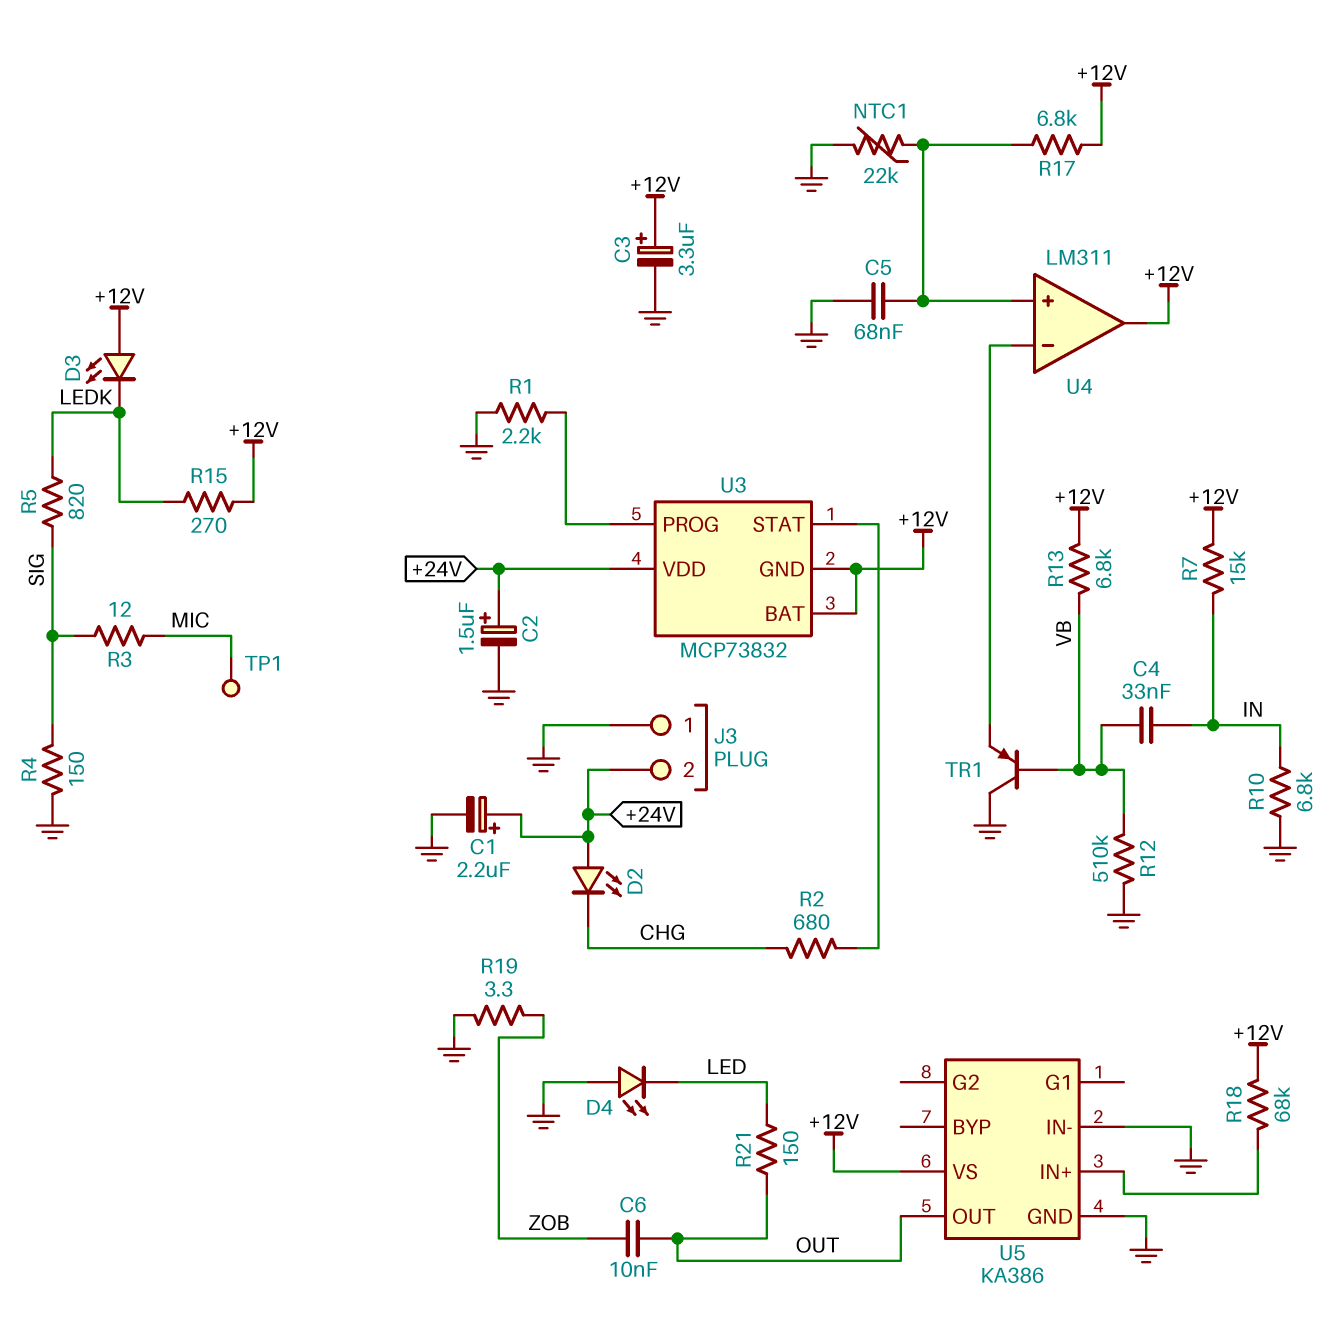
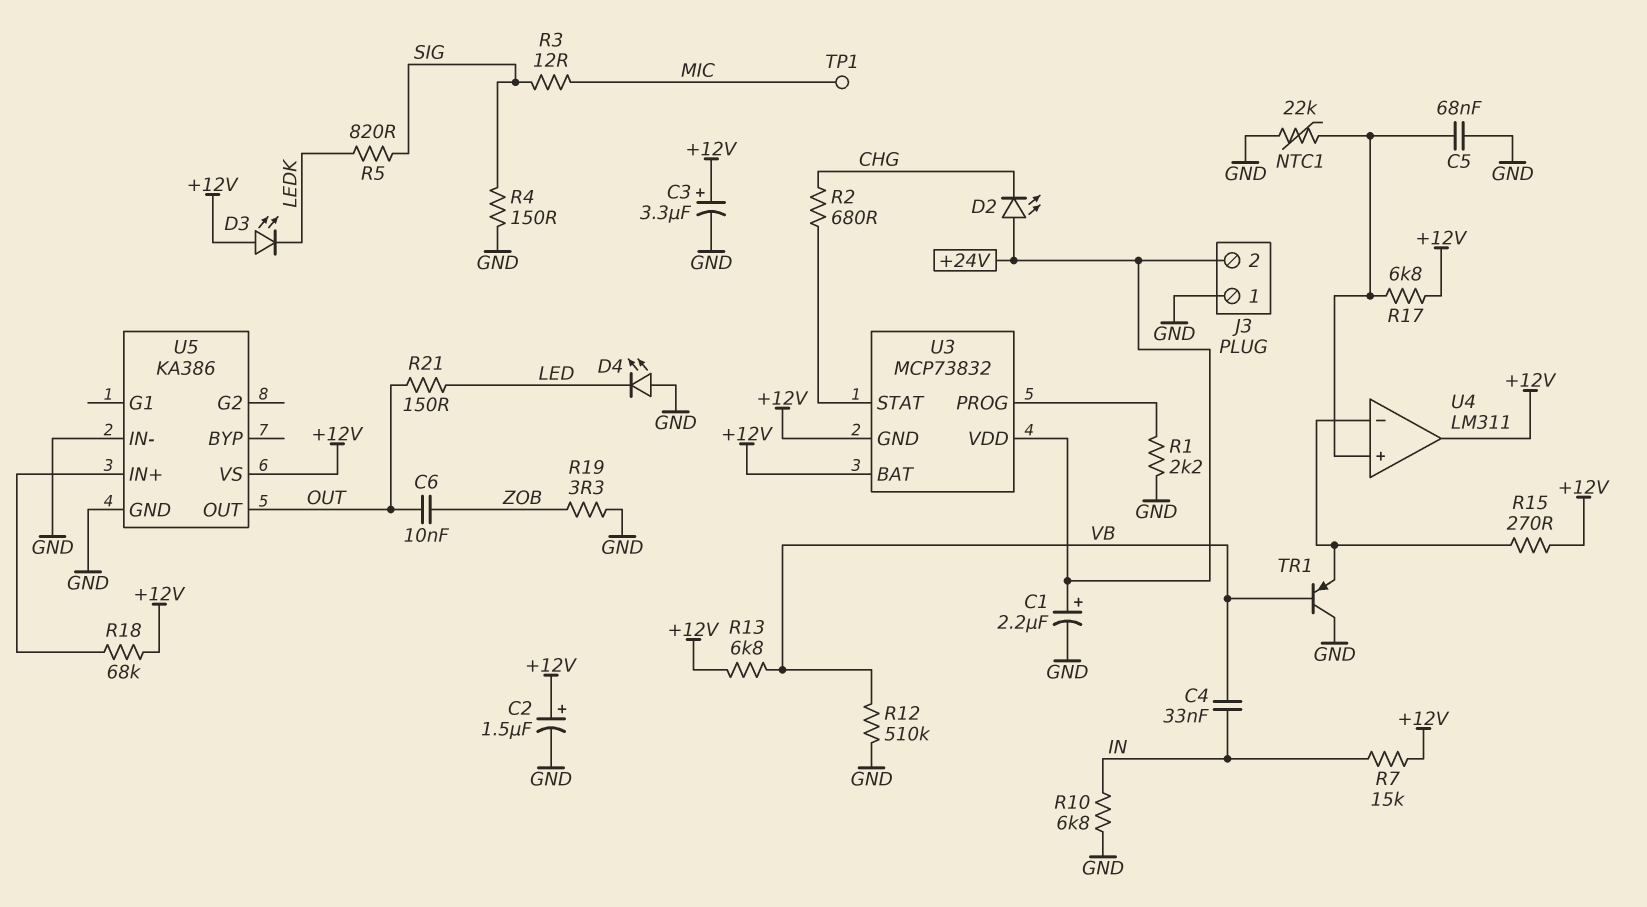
C2: 1.5uF (plus +24V, minus GND) -> 1.5uF (plus +12V, minus GND)
R15: 270 (+12V, LEDK) -> 270 (+12V, U4/in-)

